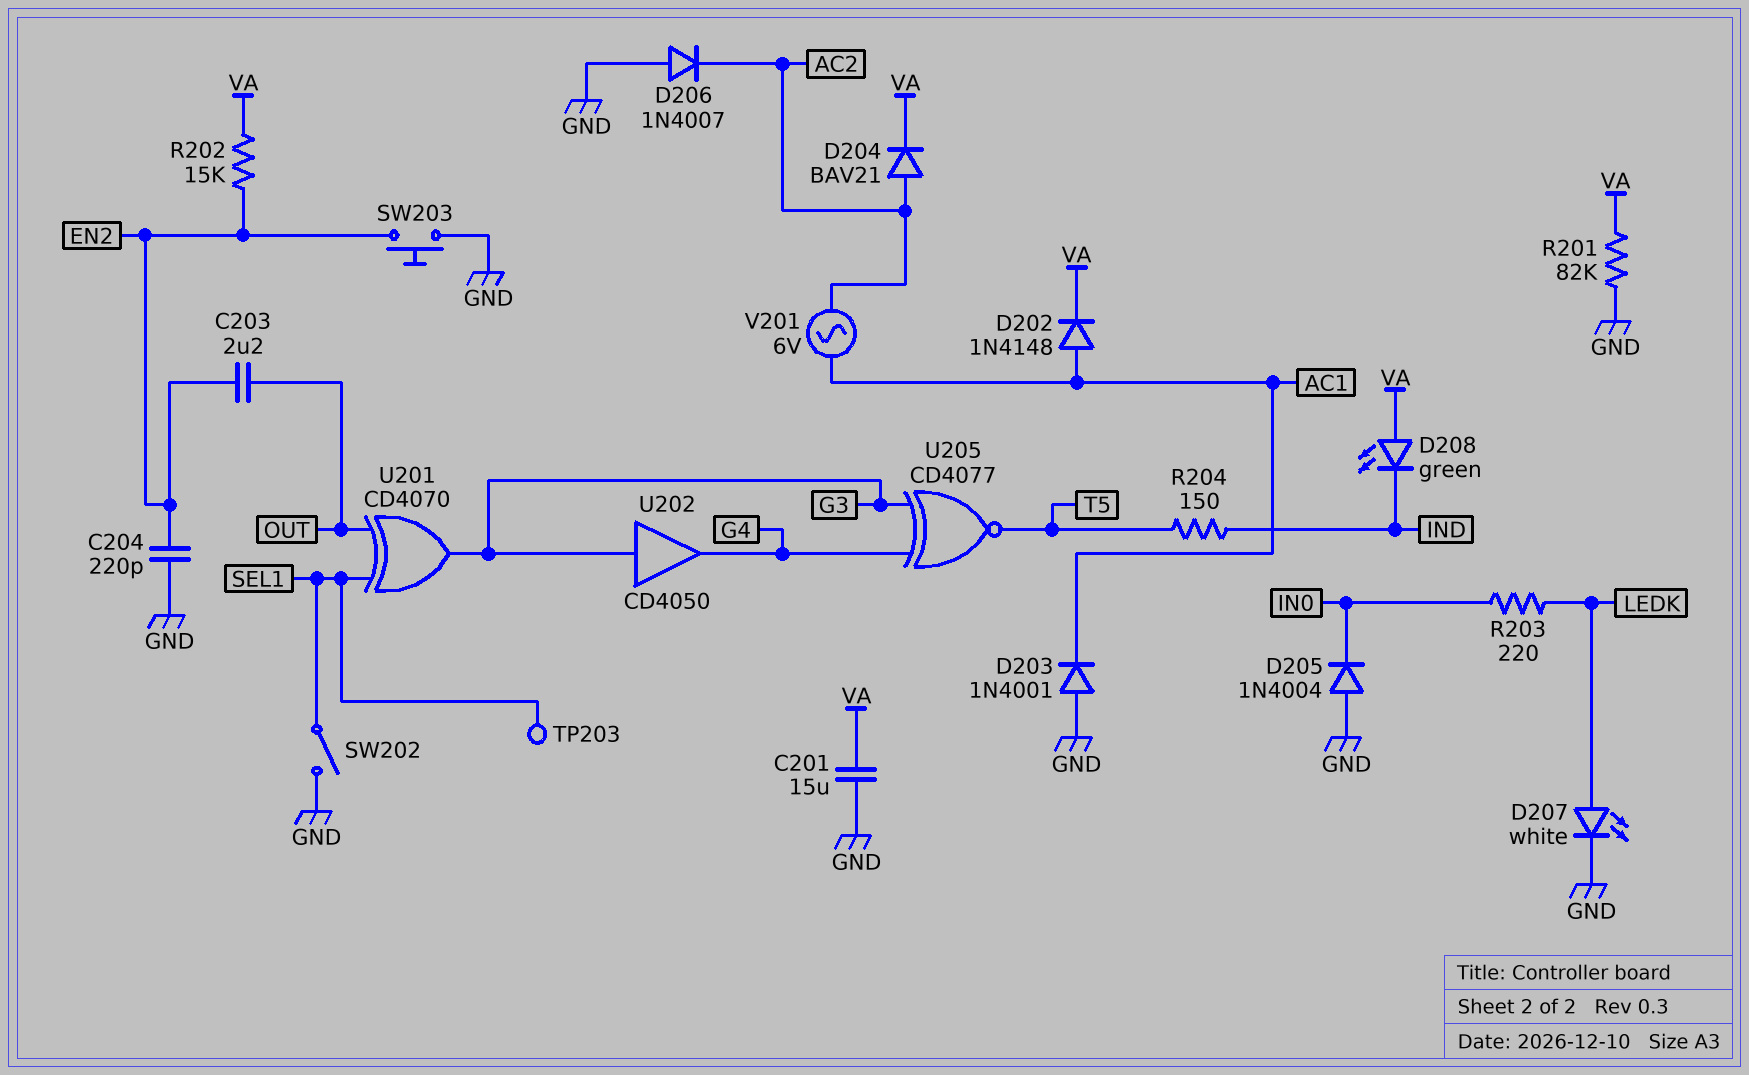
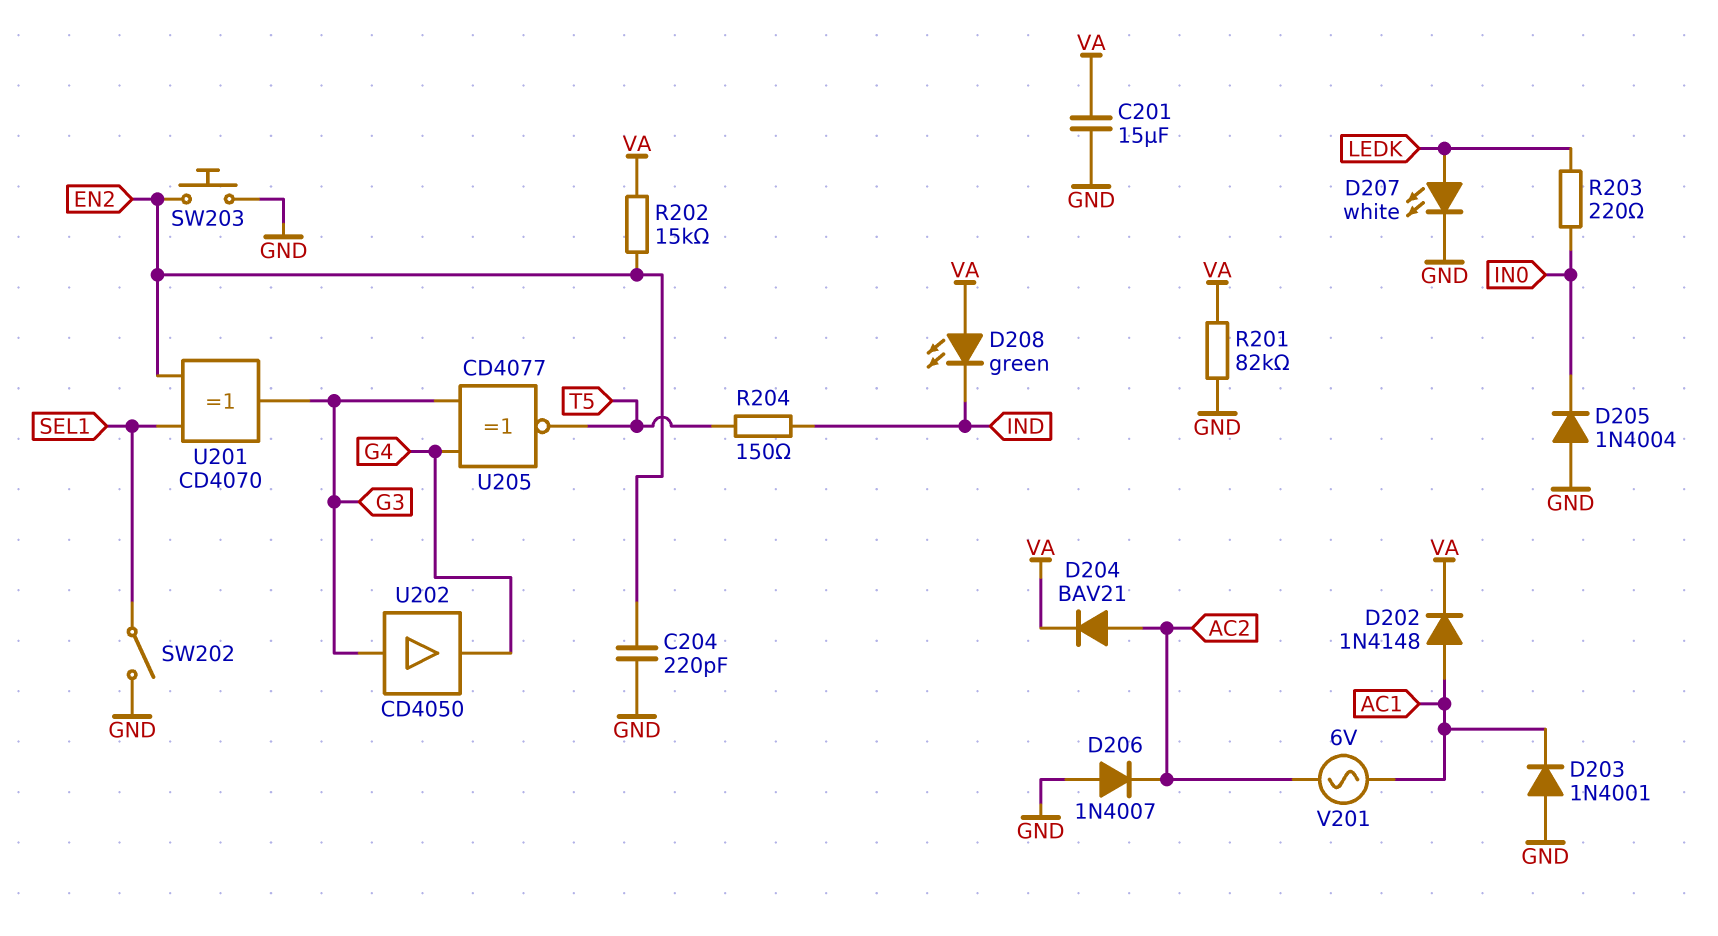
C203: 2.2uF (EN2, OUT) -> none
TP203: test point (SEL1) -> none
U201: XOR CD4070 (in OUT, in SEL1, out G3) -> XOR CD4070 (in EN2, in SEL1, out G3)

